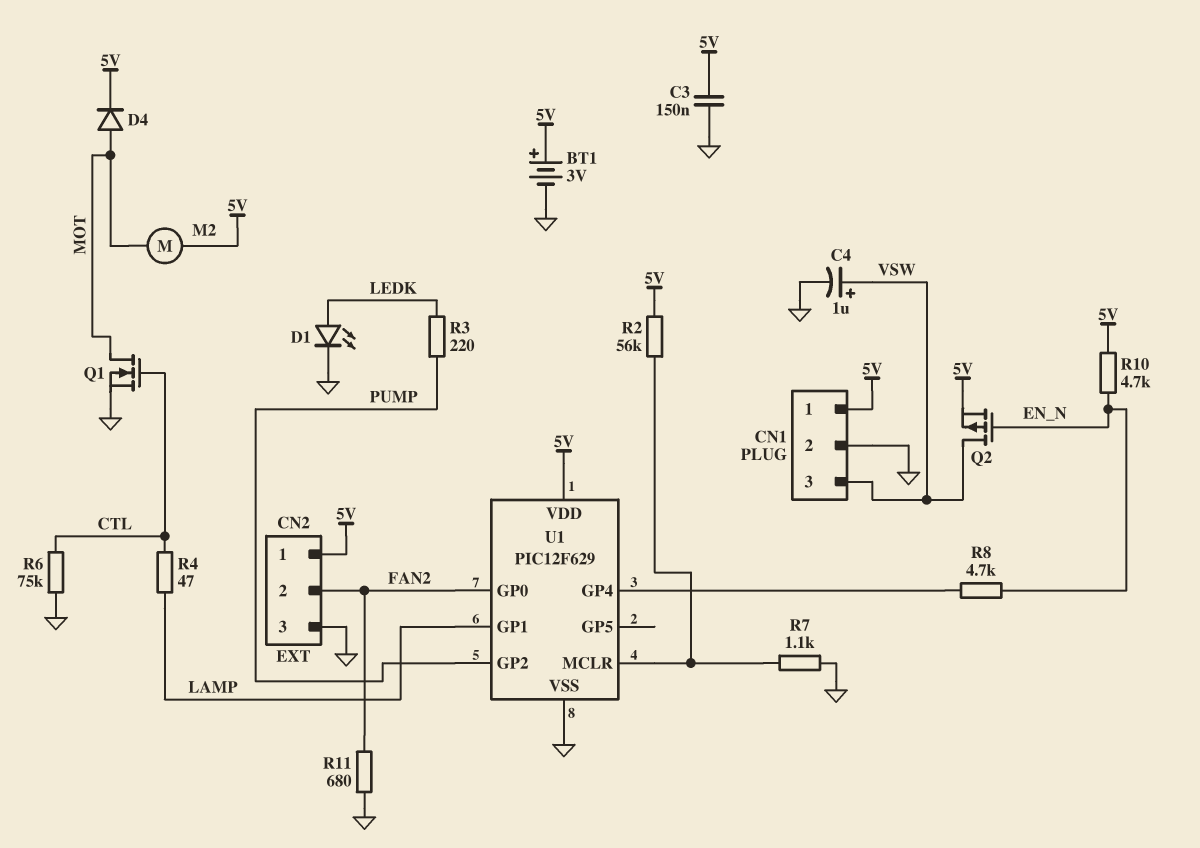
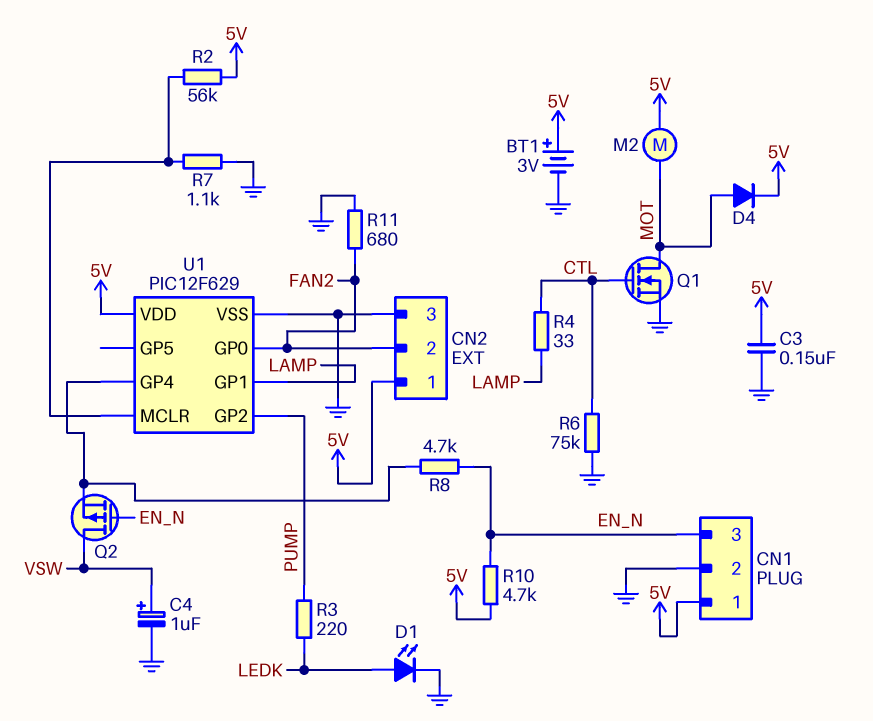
CN1 pin 3: VSW -> EN_N
Q2: PMOS (G EN_N, D VSW, S 5V) -> PMOS (G EN_N, D VSW, S U1/GP4)
R4: 47 (CTL, LAMP) -> 33 (CTL, LAMP)

